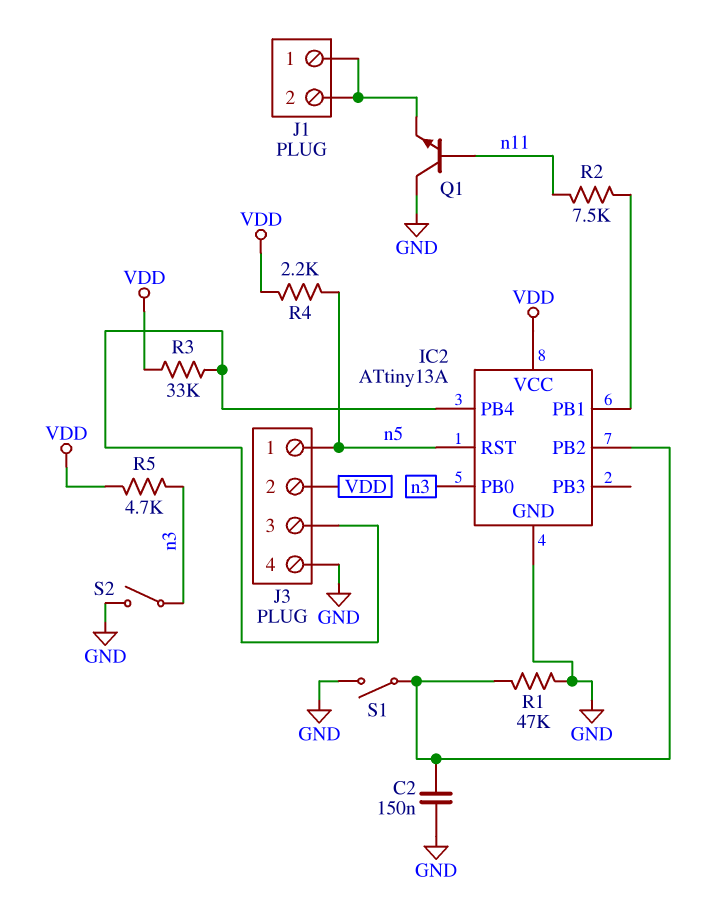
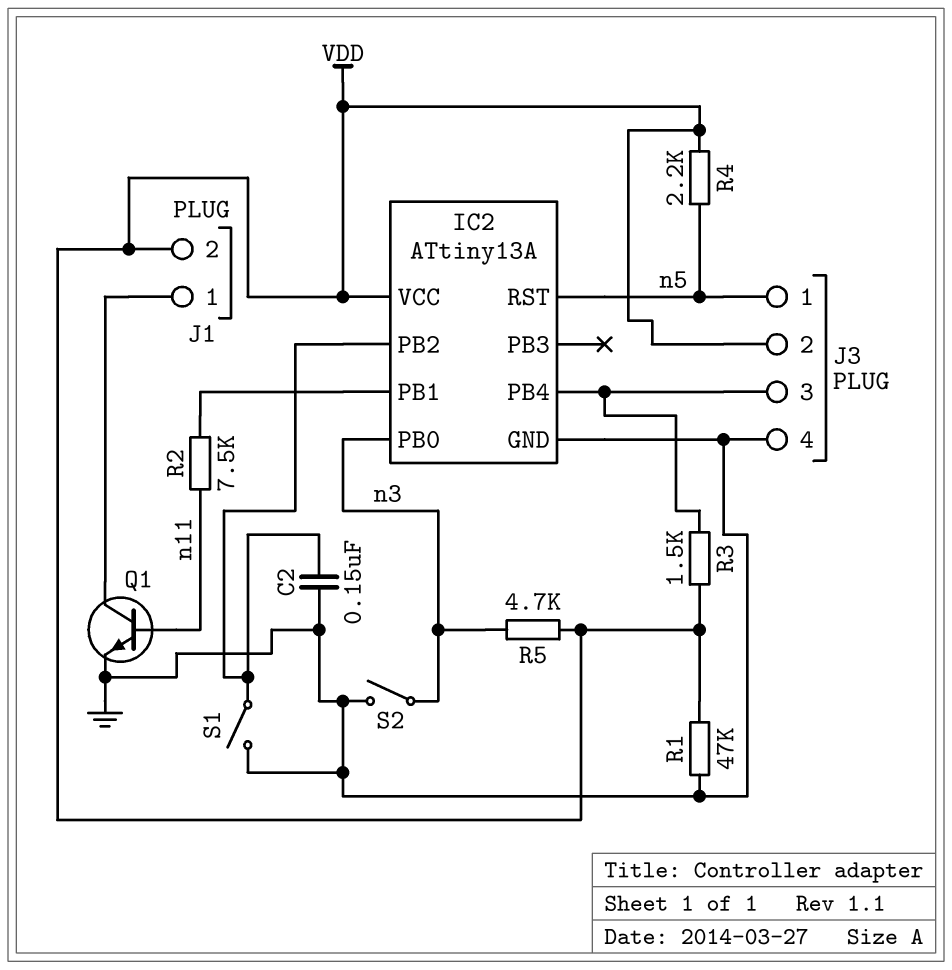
J1 pin 2: J1/1 -> VDD
Q1: NPN (B n11, C GND, E J1/1) -> NPN (B n11, C J1/1, E GND)
R1: 47k (GND, IC2/PB2) -> 47k (GND, VDD)
R3: 33k (IC2/PB4, VDD) -> 1.5k (IC2/PB4, VDD)

